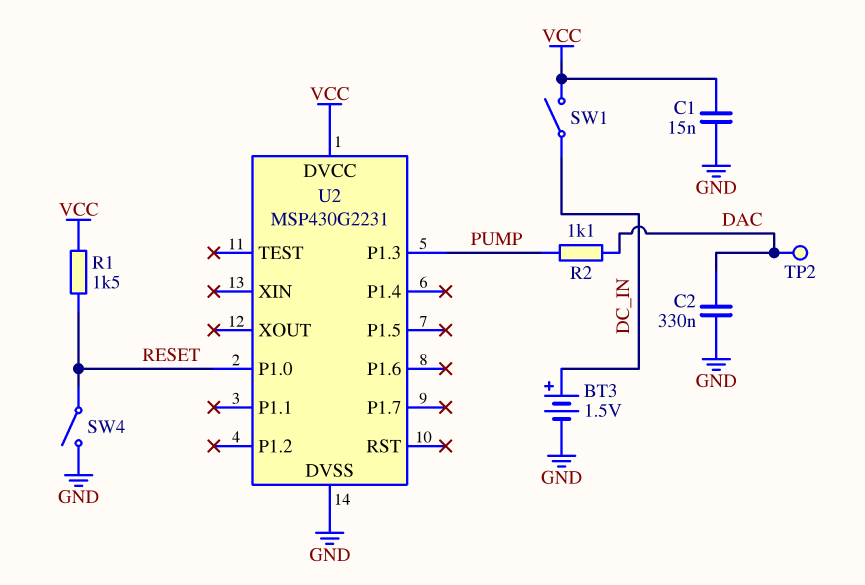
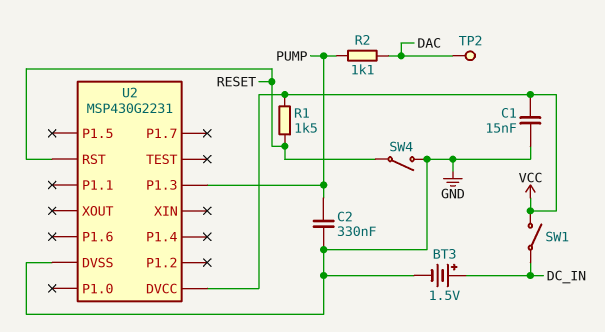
C2: 330nF (DAC, GND) -> 330nF (GND, PUMP)
U2 pin P1.0: RESET -> none
U2 pin RST: none -> RESET

